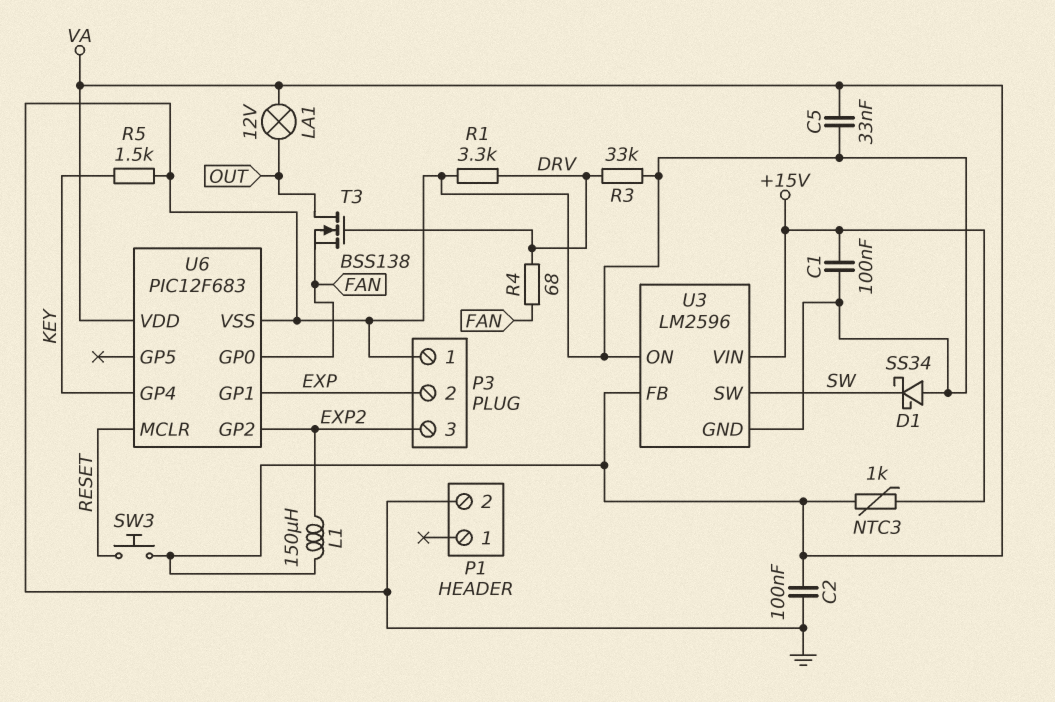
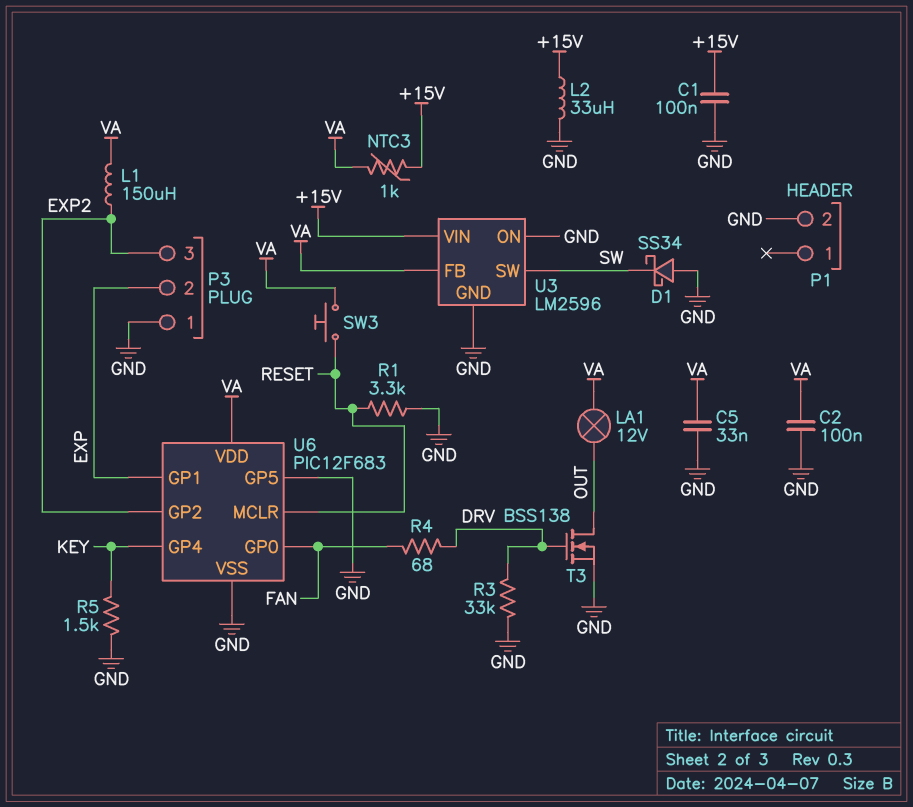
L2: none -> 33uH (+15V, GND)
R1: 3.3k (DRV, GND) -> 3.3k (GND, RESET)
T3: NMOS BSS138 (G DRV, D OUT, S FAN) -> NMOS BSS138 (G DRV, D OUT, S GND)
U6 pin GP5: none -> GND

